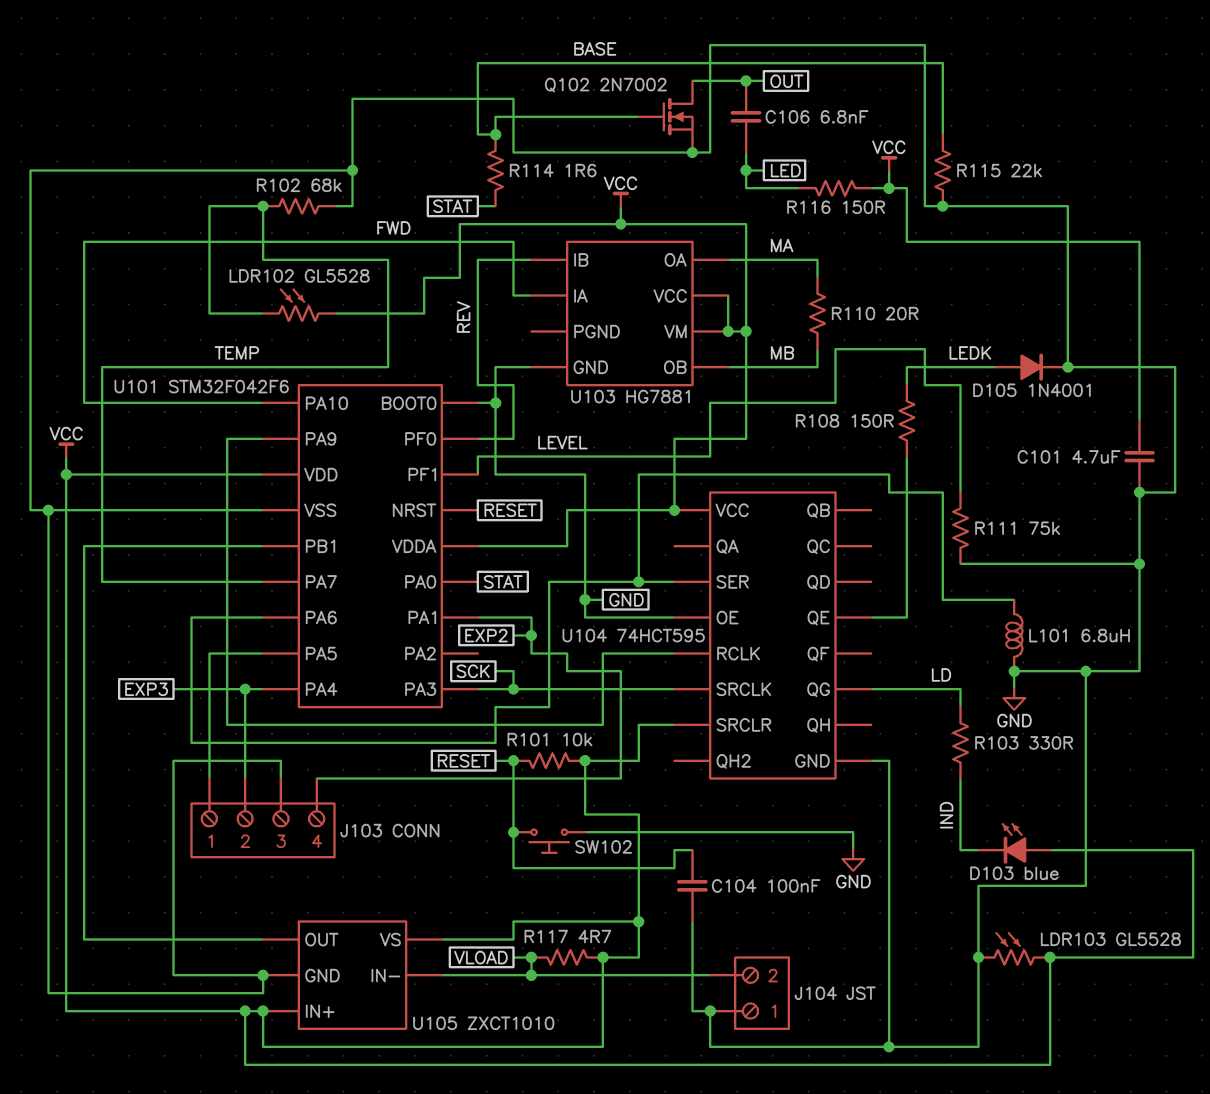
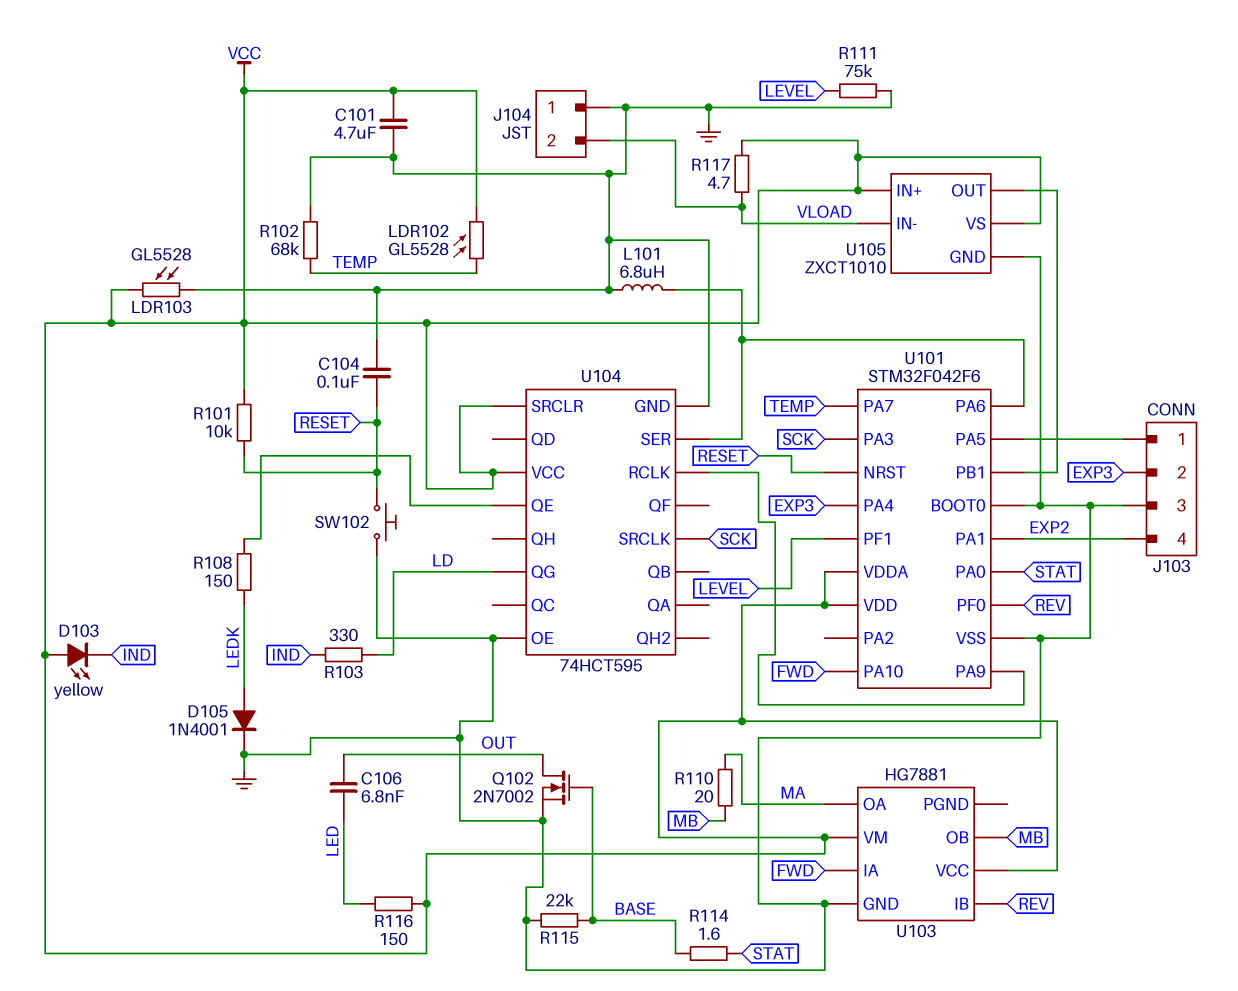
D103: LED blue (A VCC, K IND) -> LED yellow (A VCC, K IND)

